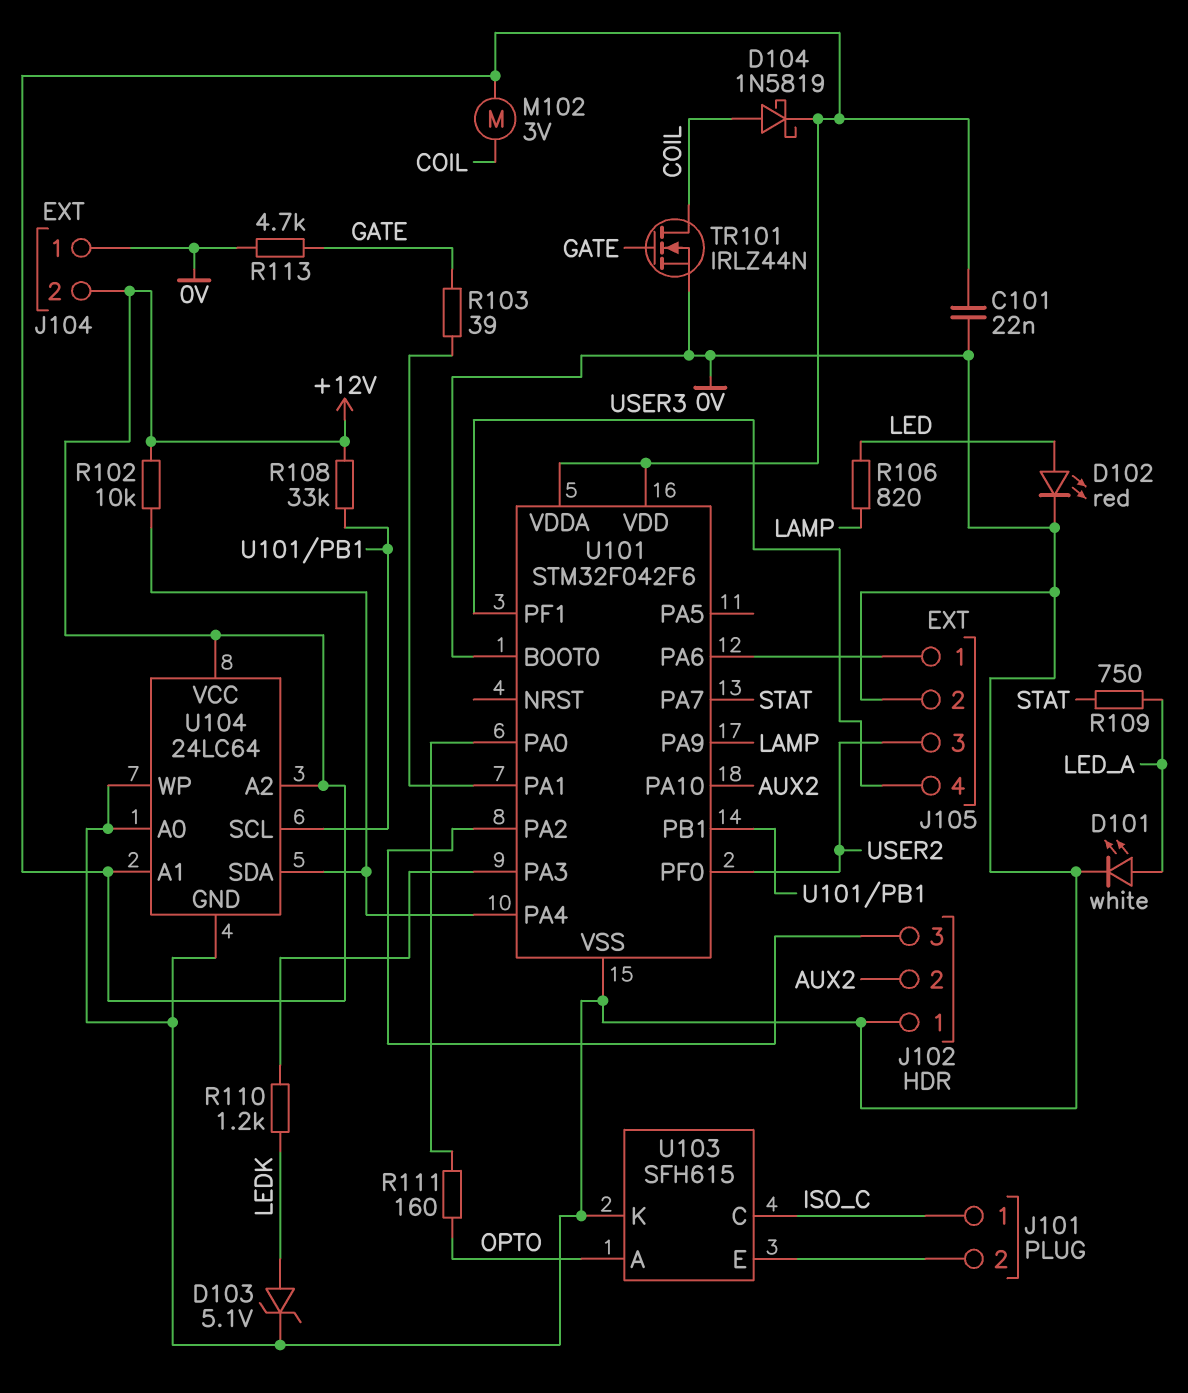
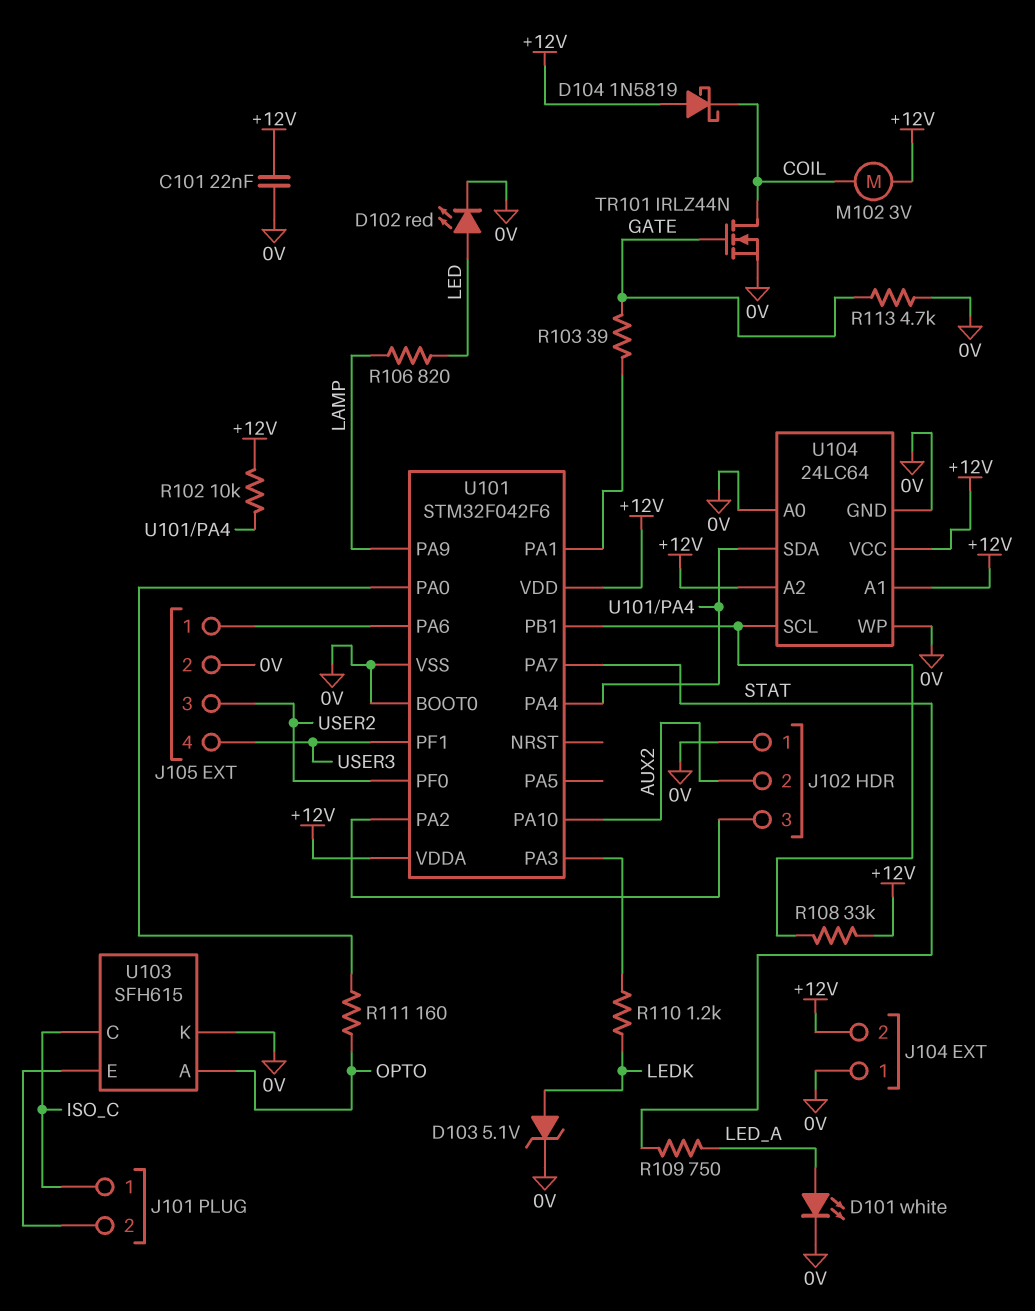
D104: schottky 1N5819 (A COIL, K +12V) -> schottky 1N5819 (A +12V, K COIL)

